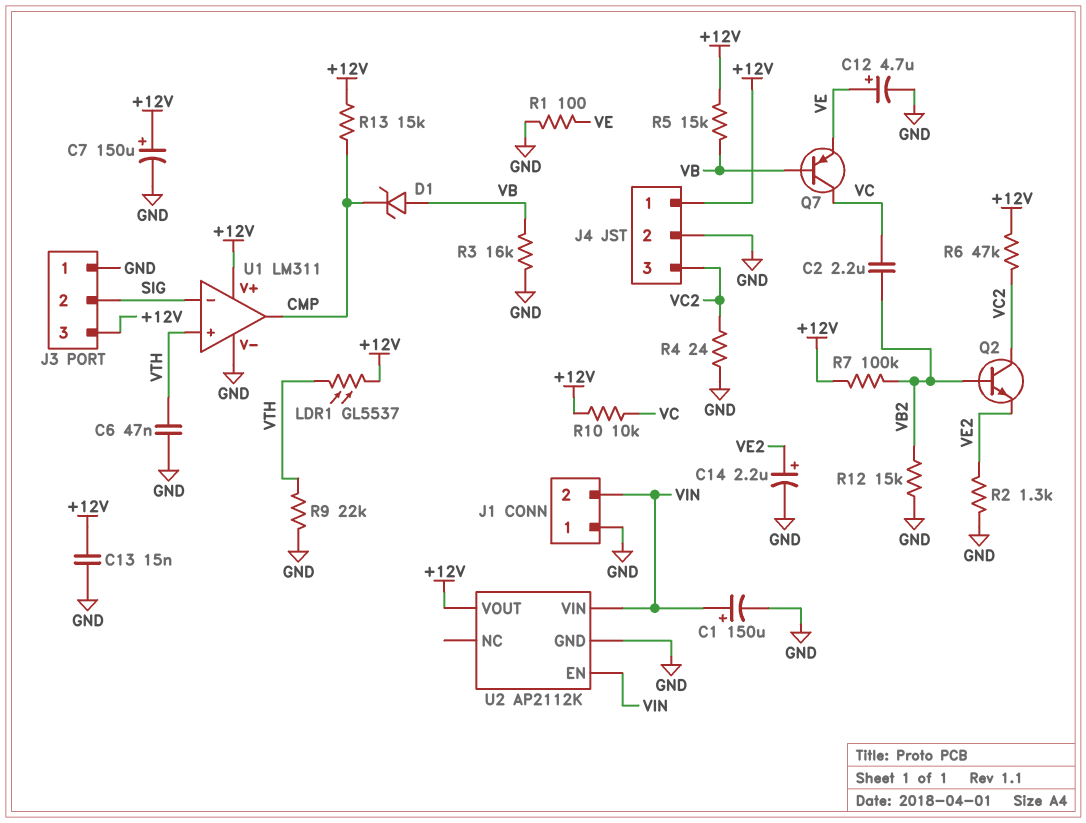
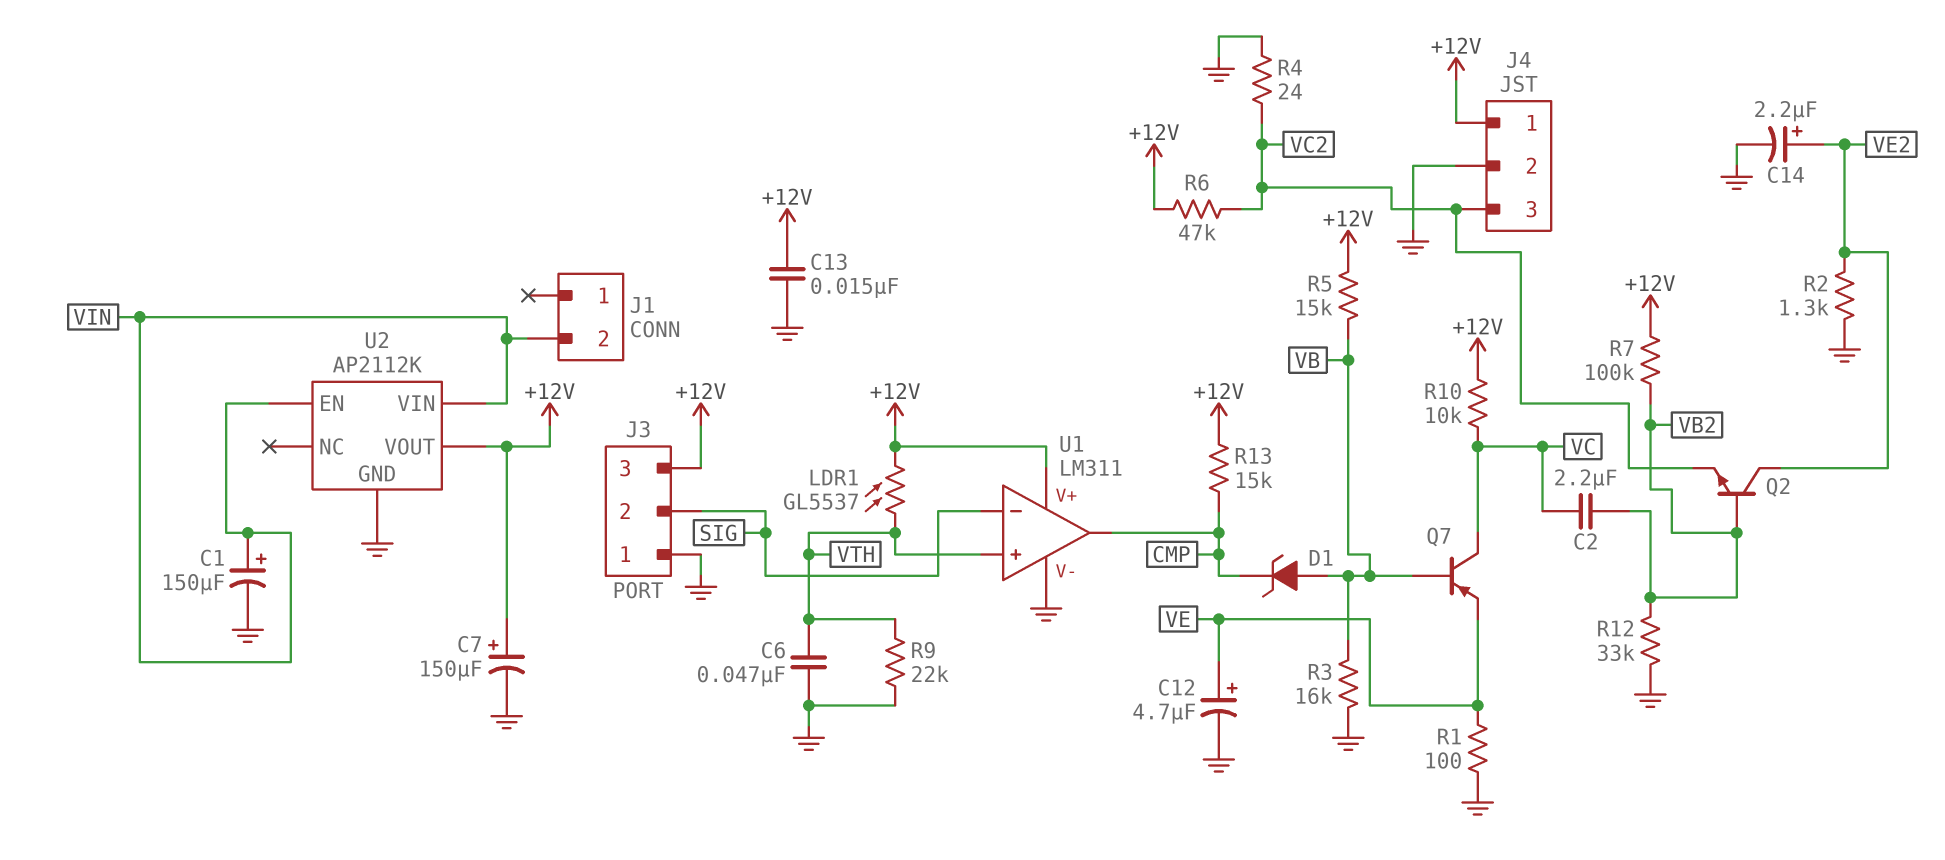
J1 pin 1: GND -> none
Q2: NPN (B VB2, C VC2, E VE2) -> NPN (B VB2, C VE2, E VC2)
R12: 15k (GND, VB2) -> 33k (GND, VB2)

